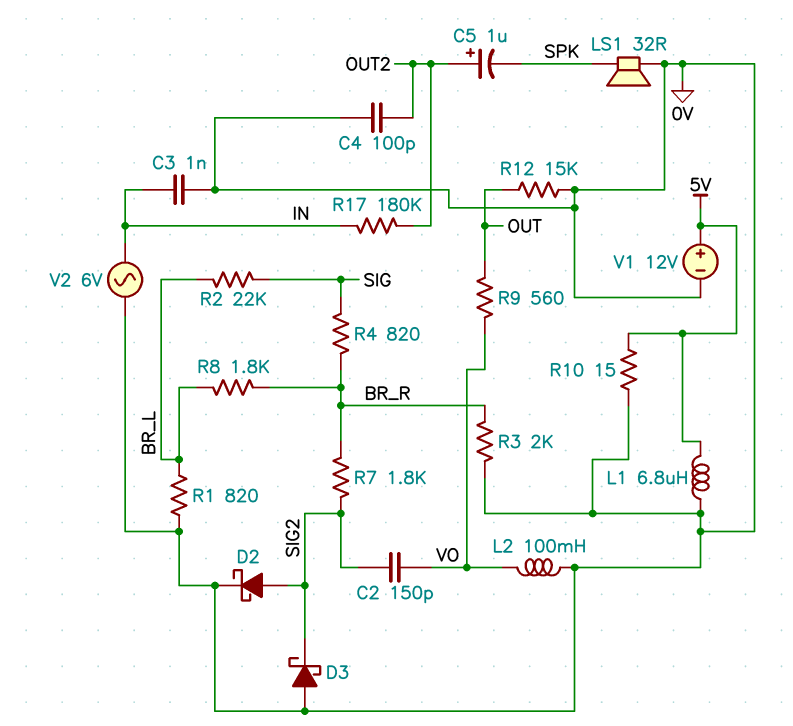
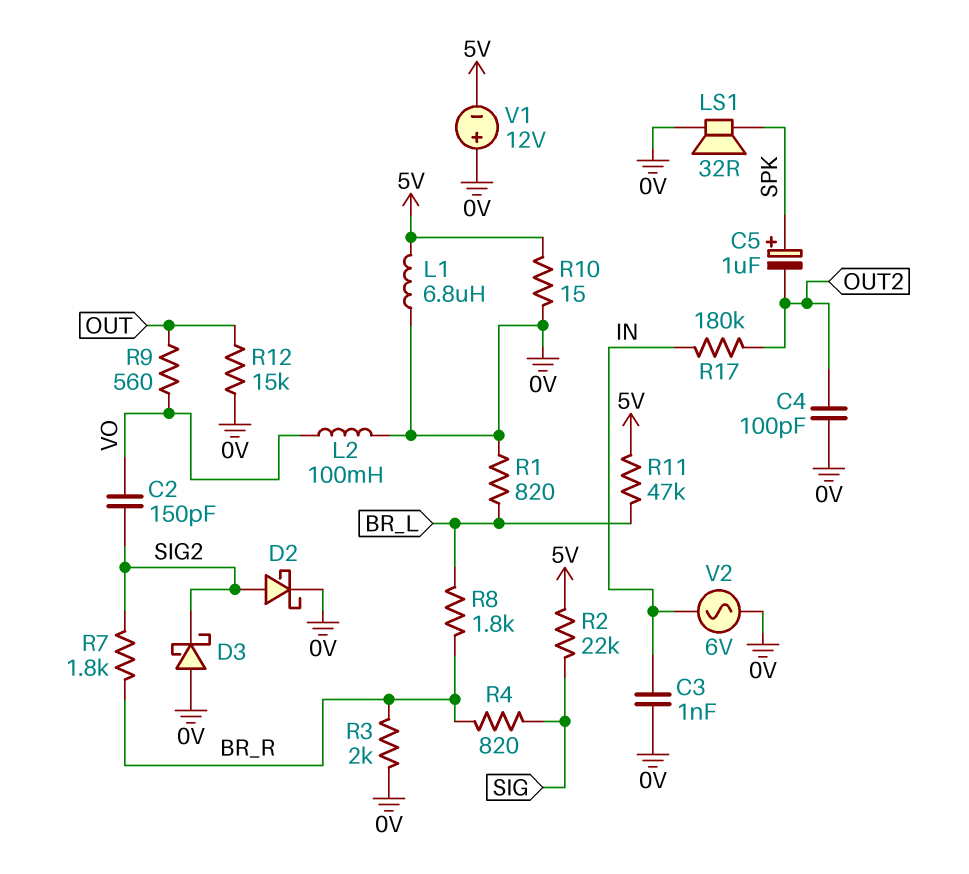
C5: 1uF (plus OUT2, minus SPK) -> 1uF (plus SPK, minus OUT2)
R2: 22k (BR_L, SIG) -> 22k (5V, SIG)
R11: none -> 47k (5V, BR_L)
V1: 12V (plus 5V, minus 0V) -> 12V (plus 0V, minus 5V)

